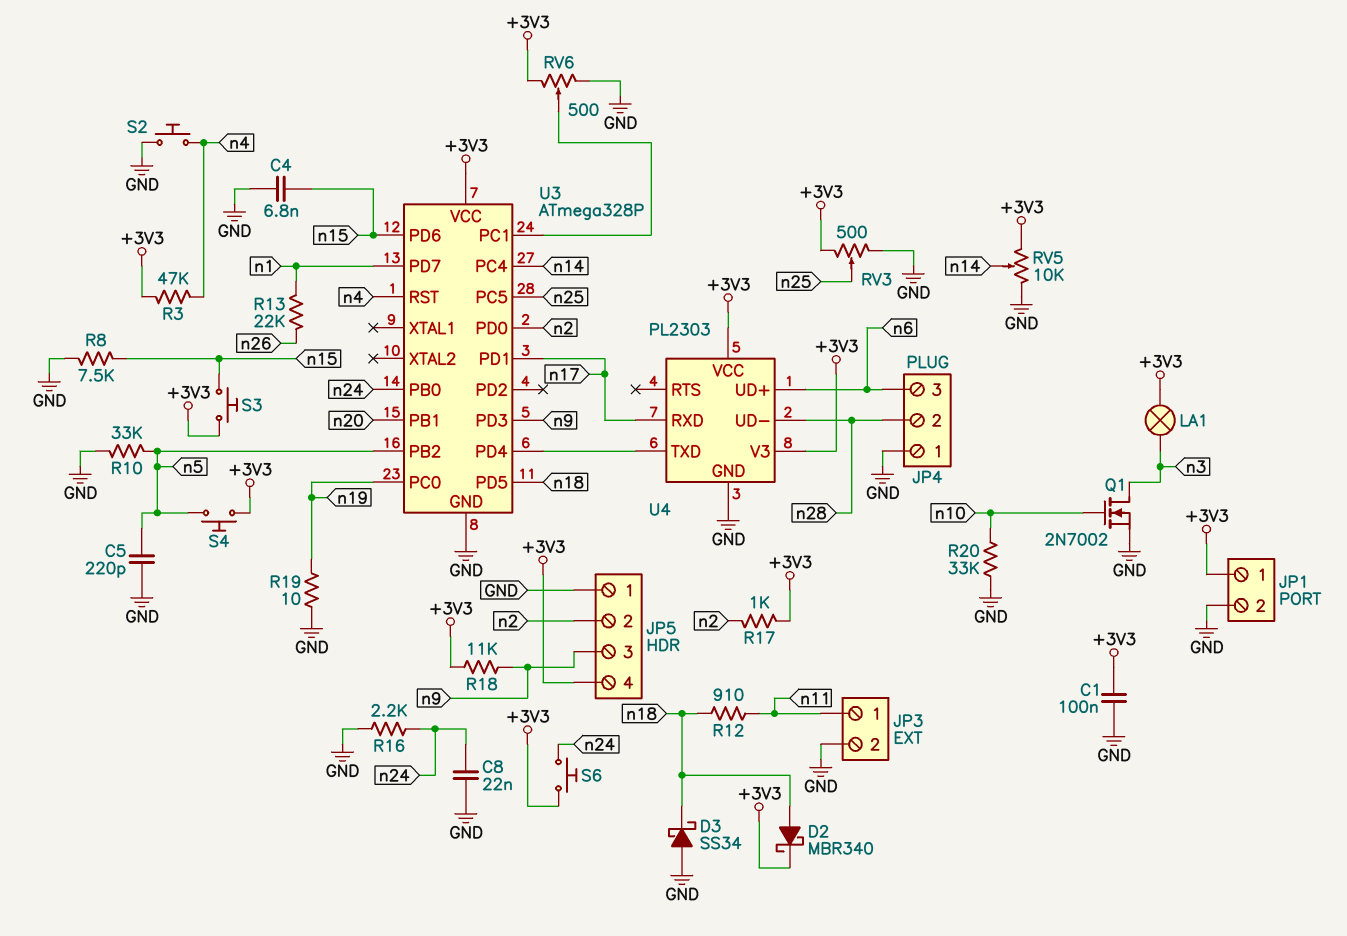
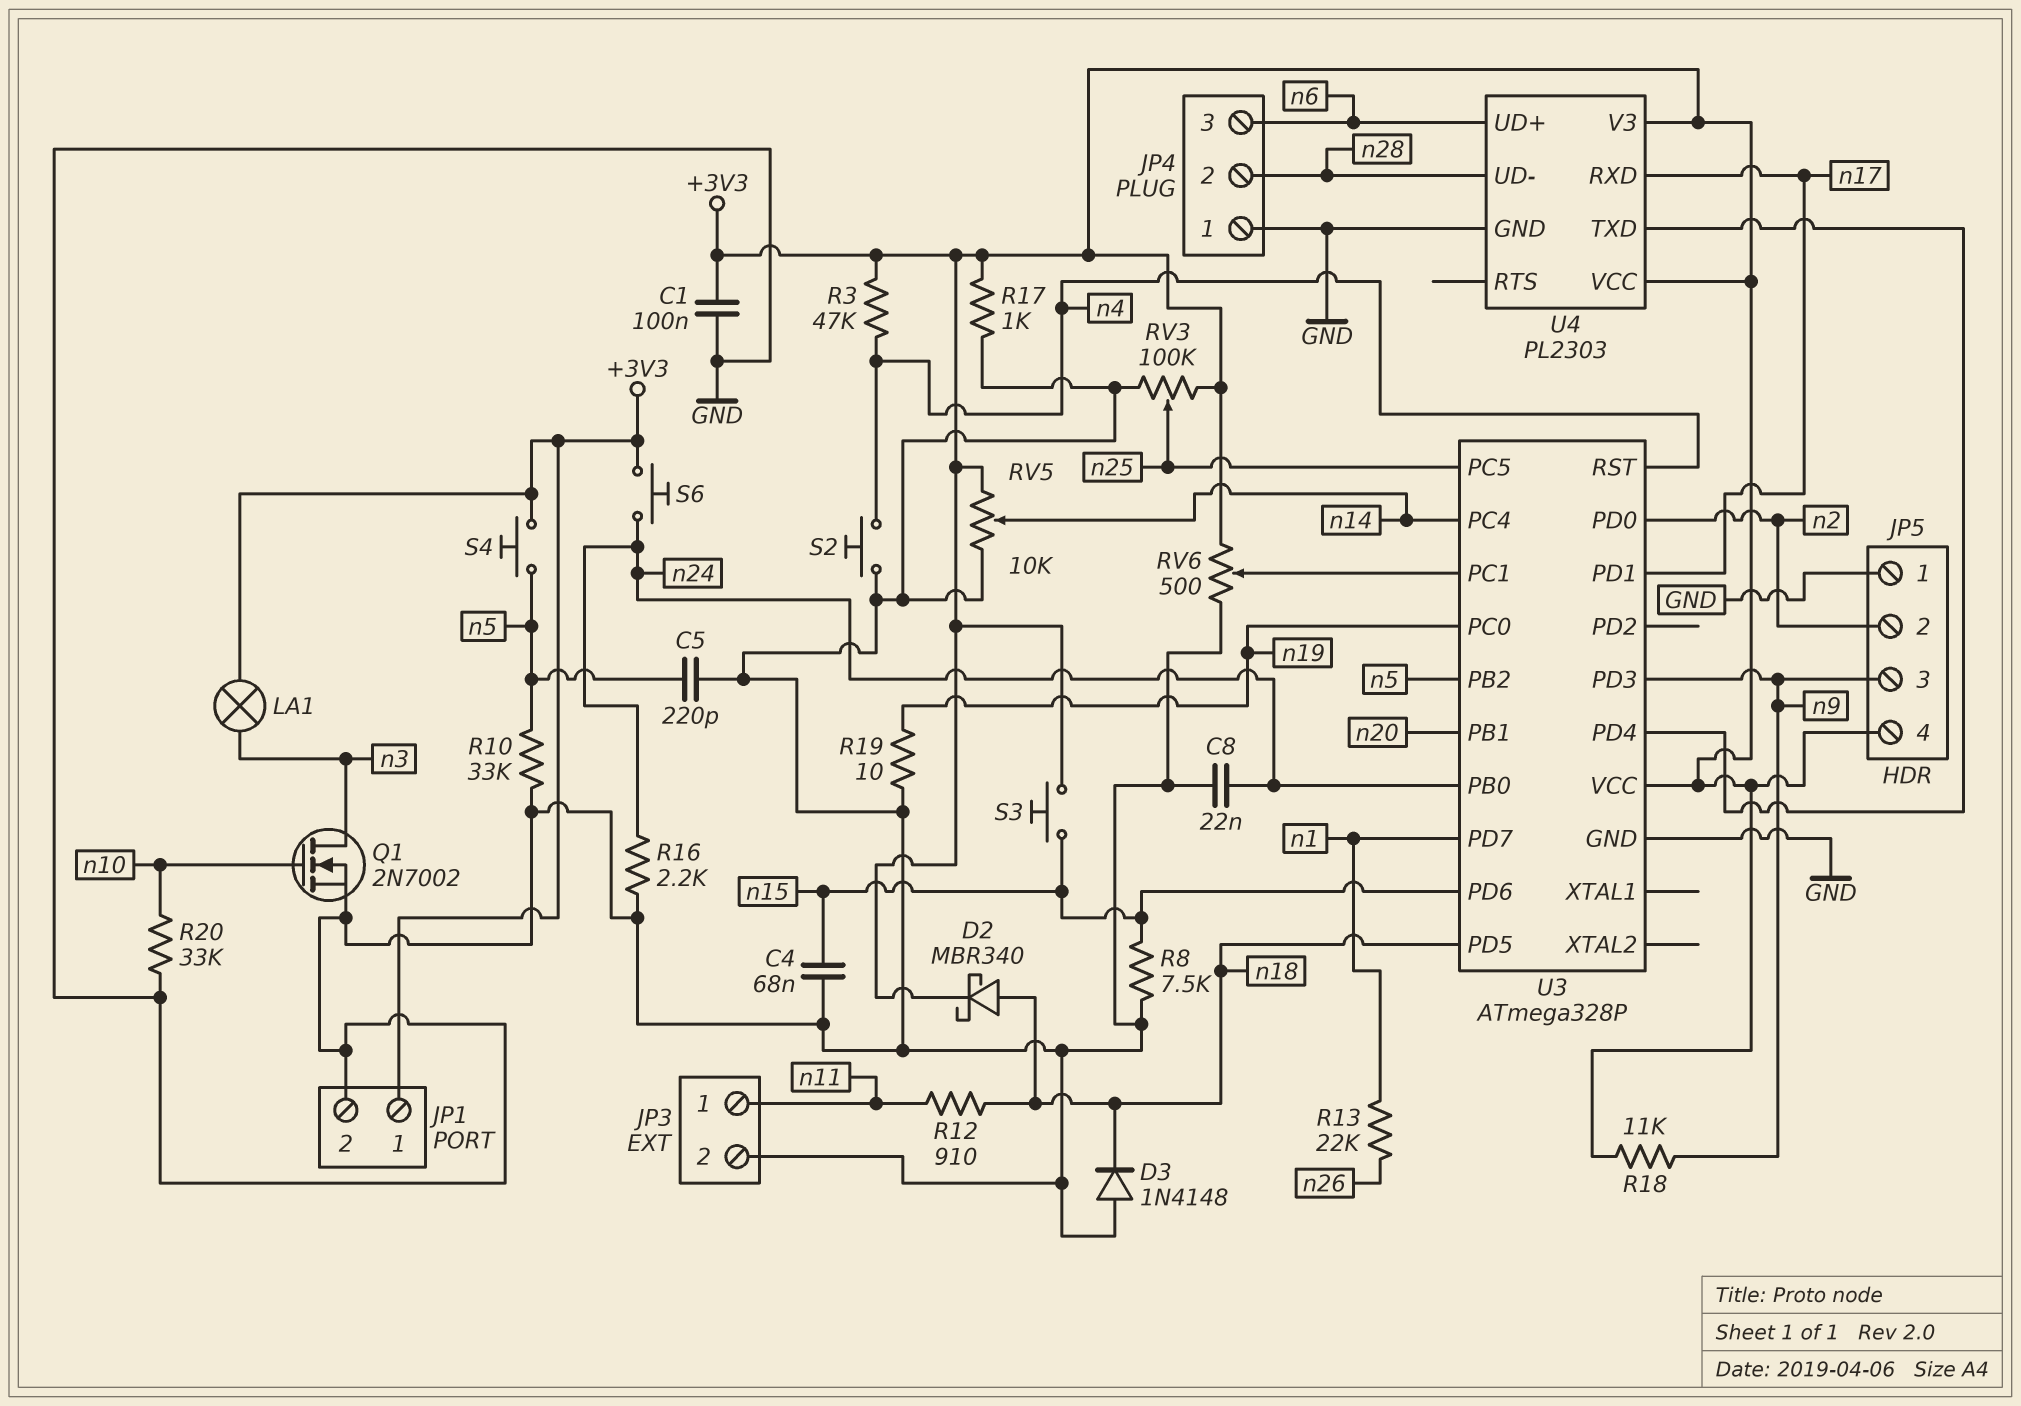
C4: 6.8nF (GND, n15) -> 68nF (GND, n15)
D3: schottky SS34 (A GND, K n18) -> diode 1N4148 (A GND, K n18)
R17: 1k (+3V3, n2) -> 1k (+3V3, GND)
RV3: 500 (+3V3, GND, wiper n25) -> 100k (+3V3, GND, wiper n25)

